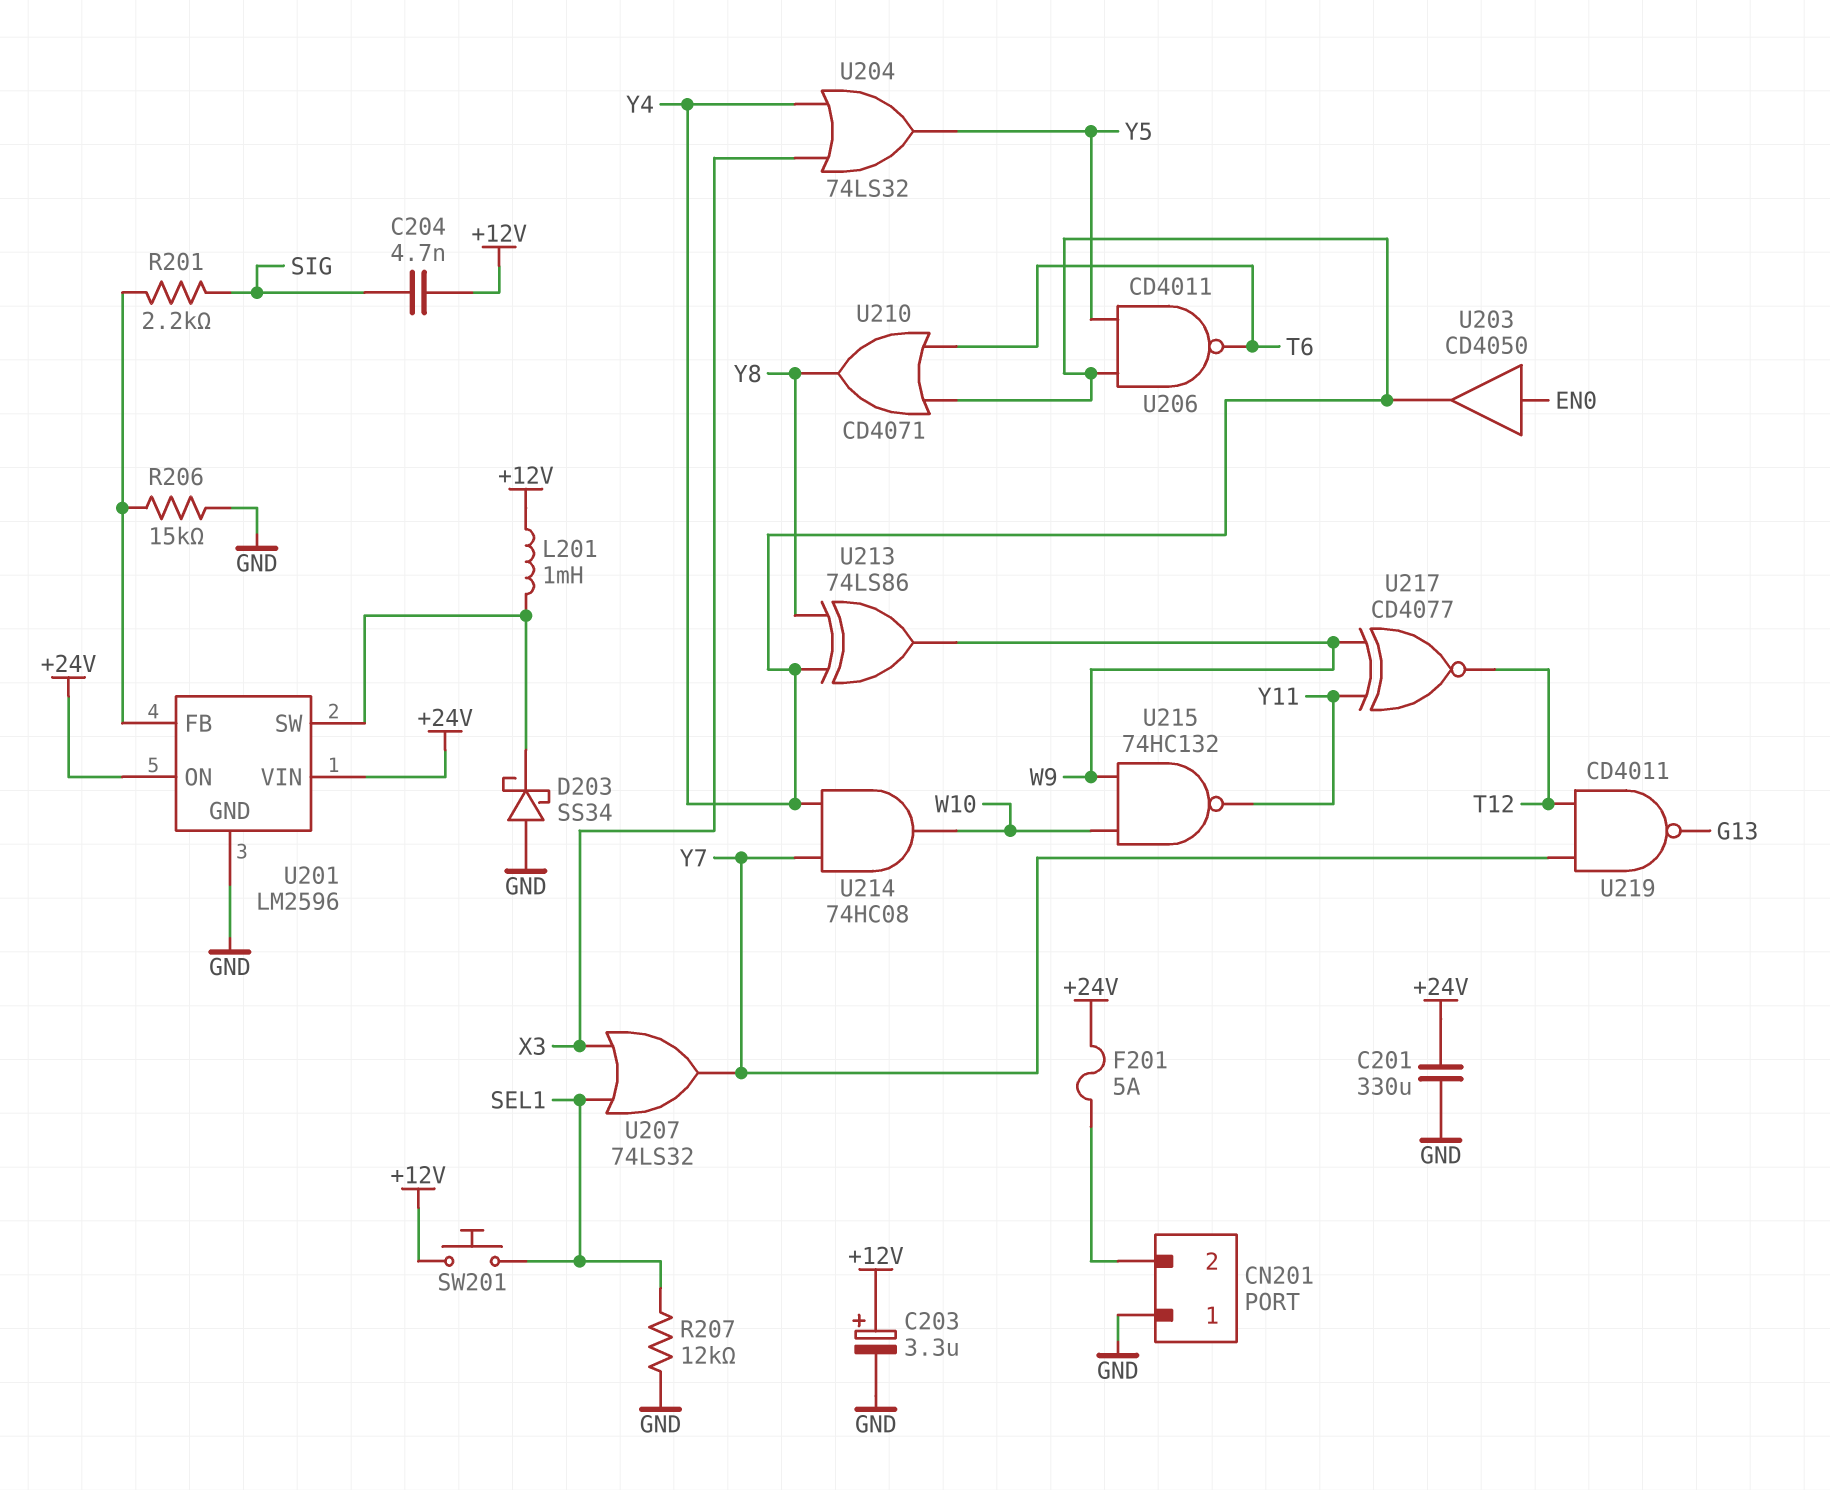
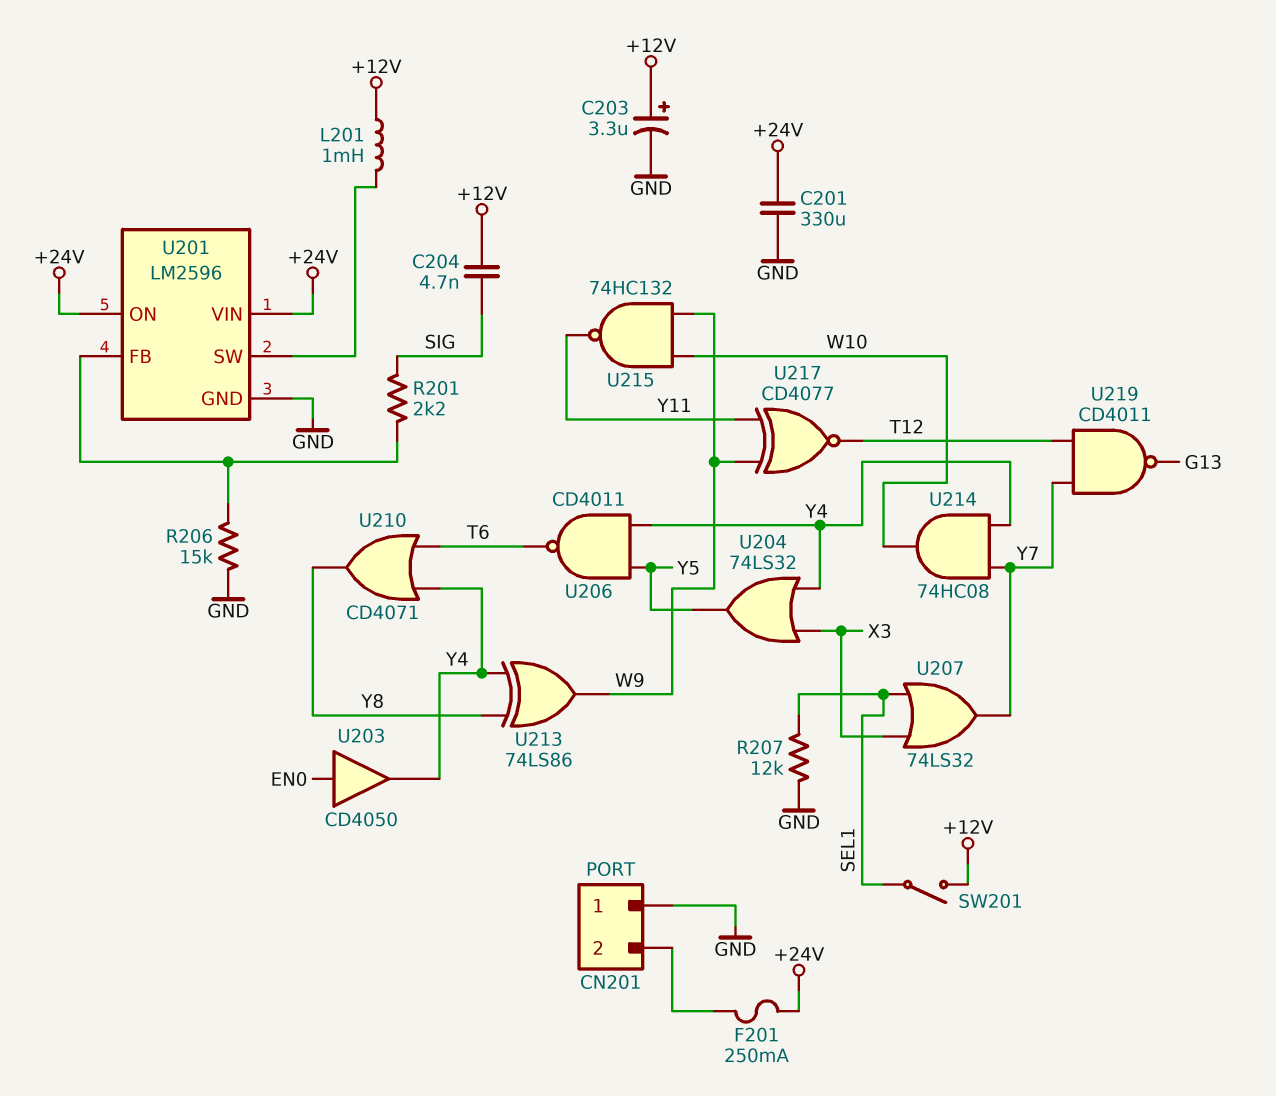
D203: schottky SS34 (A GND, K U201/SW) -> none
F201: 5A (+24V, CN201/2) -> 250mA (+24V, CN201/2)
SW201: button (+12V, SEL1) -> switch (+12V, SEL1)

